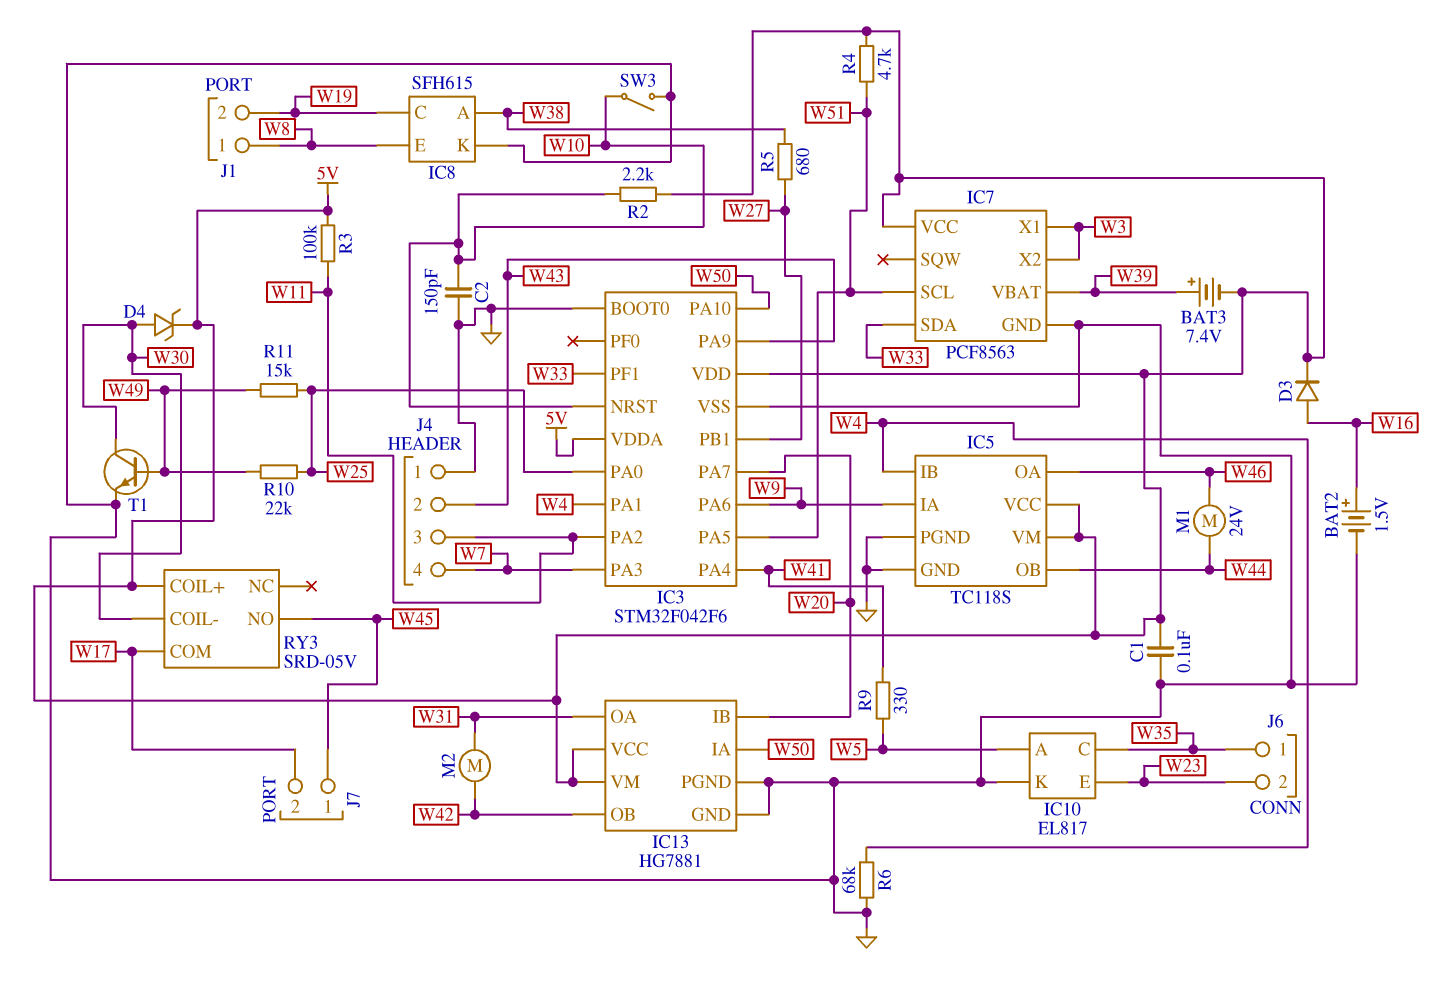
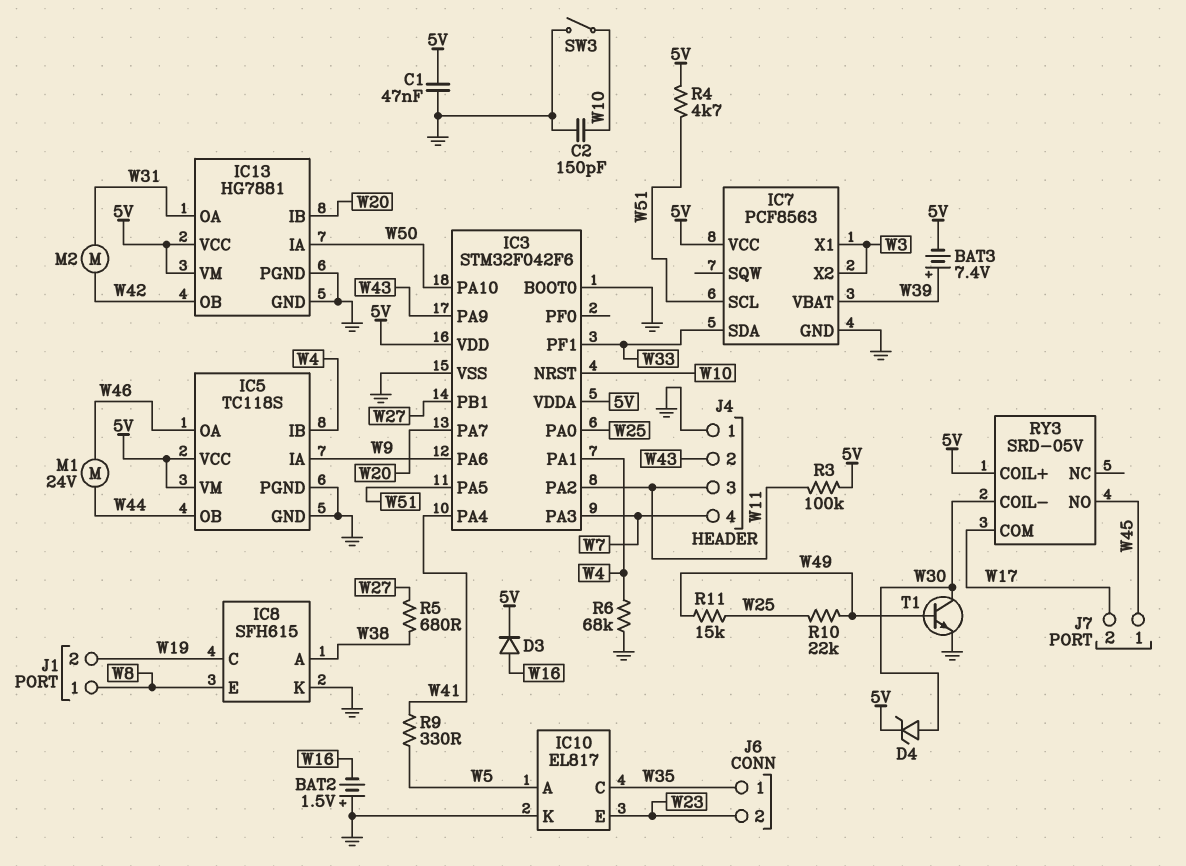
BAT2: 1.5V (plus W16, minus GND) -> 1.5V (plus GND, minus W16)
C1: 100nF (5V, GND) -> 47nF (5V, GND)
R2: 2.2k (5V, W10) -> none

